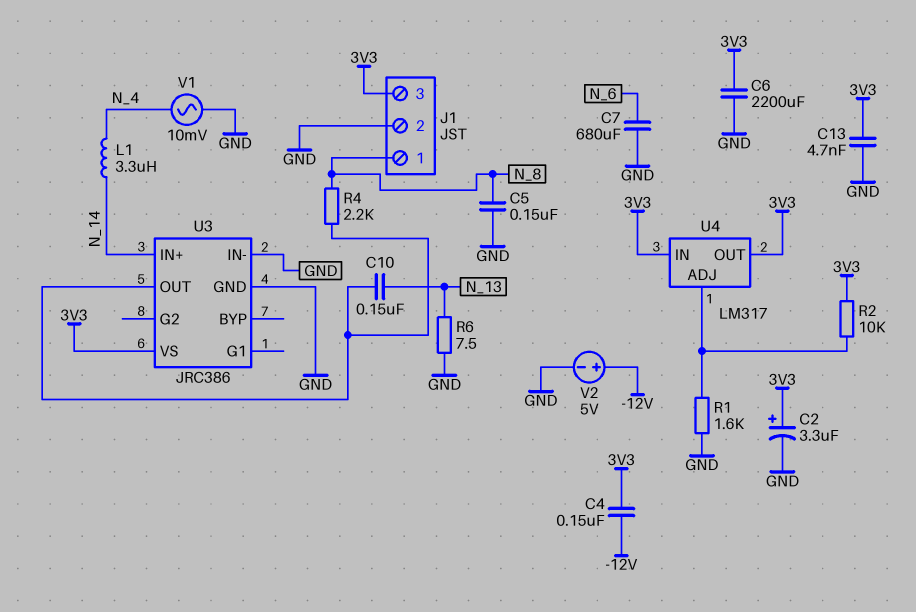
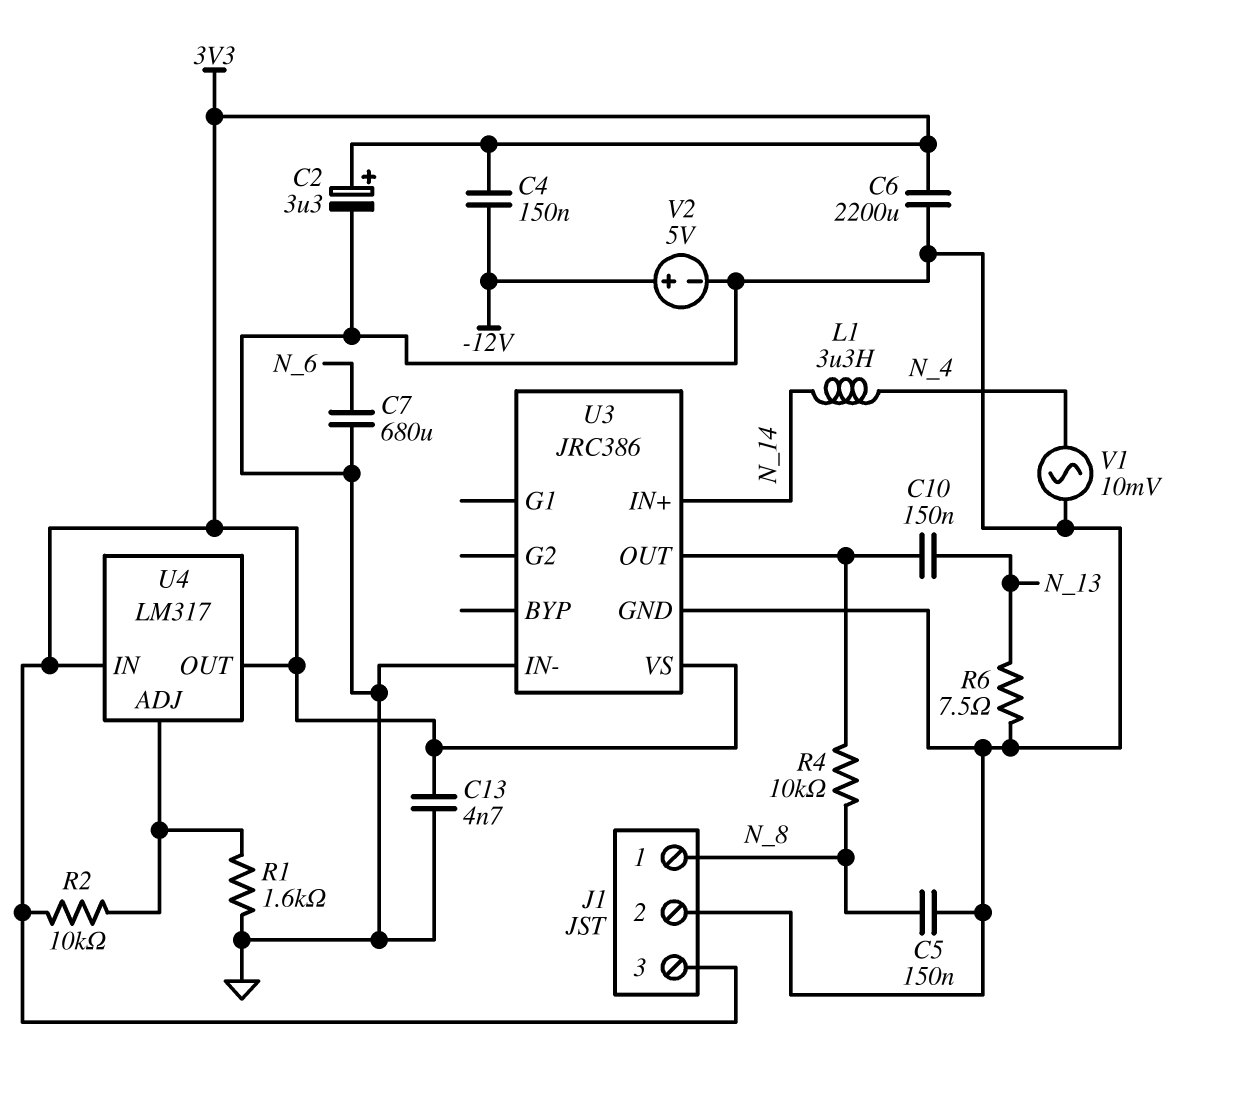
R4: 2.2k (N_8, U3/OUT) -> 10k (N_8, U3/OUT)

